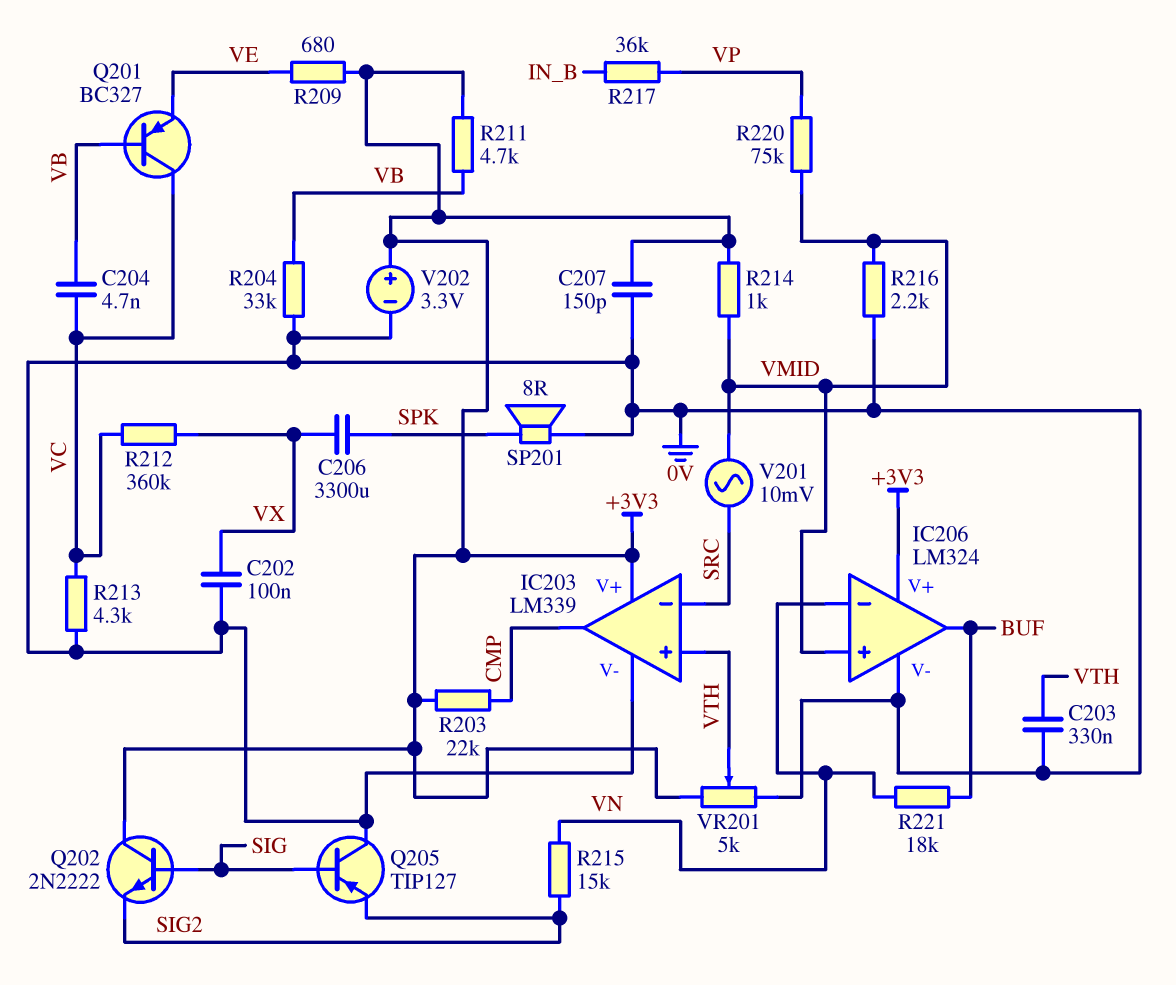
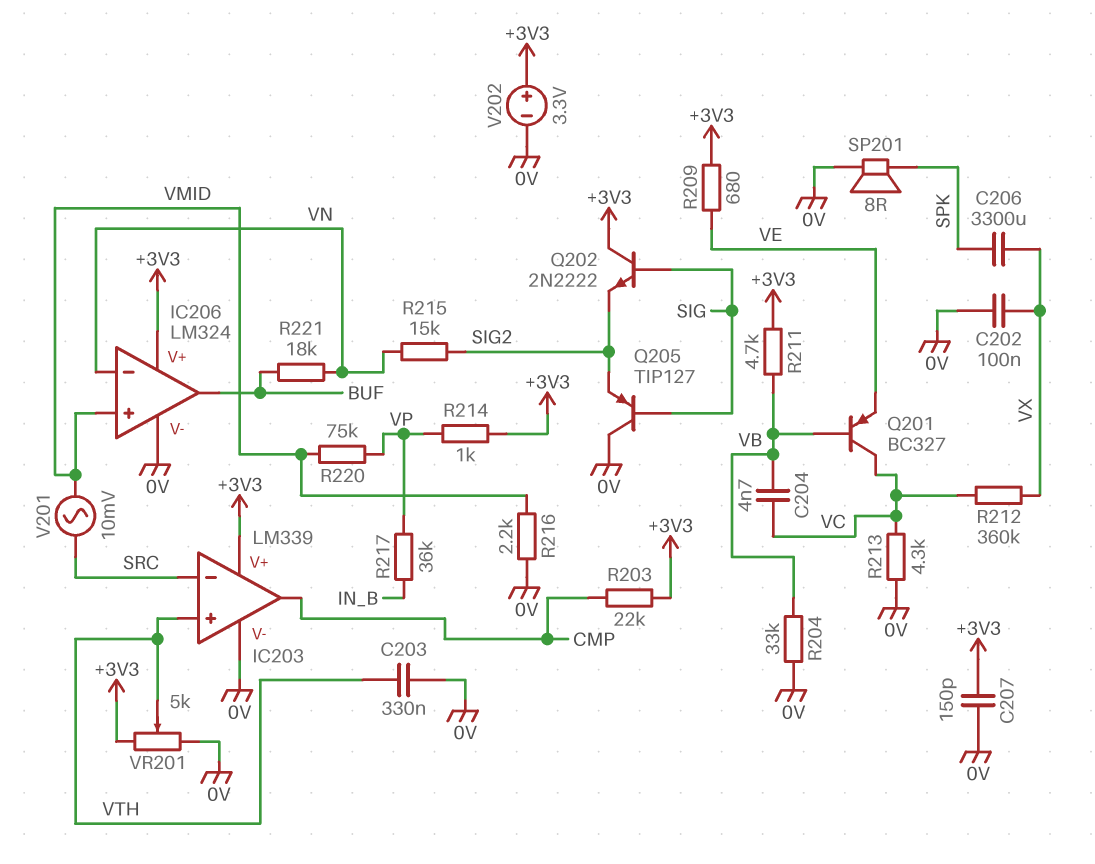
R214: 1k (+3V3, VMID) -> 1k (+3V3, VP)

